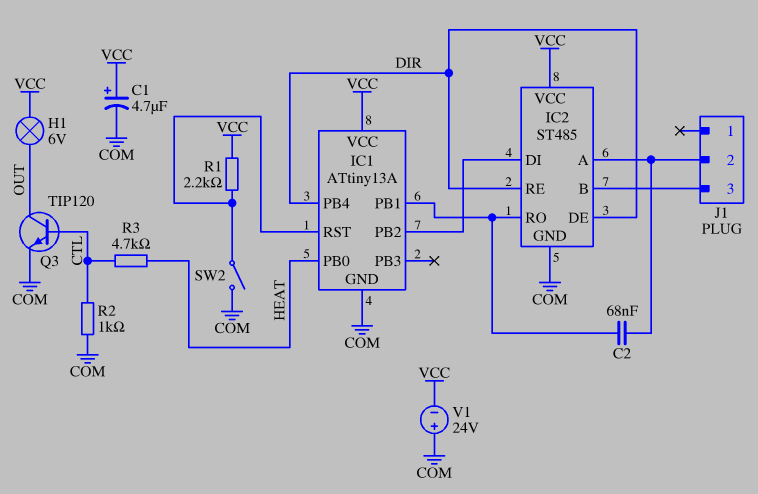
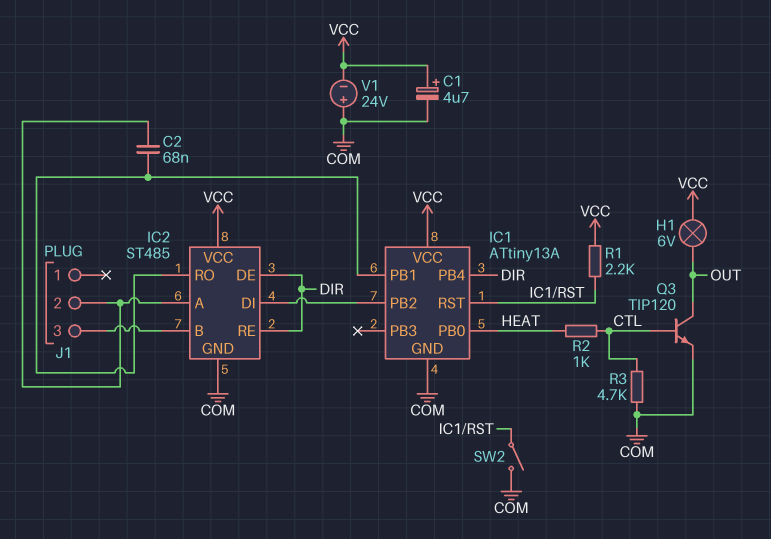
R2: 1k (COM, CTL) -> 1k (CTL, HEAT)
R3: 4.7k (CTL, HEAT) -> 4.7k (COM, CTL)

